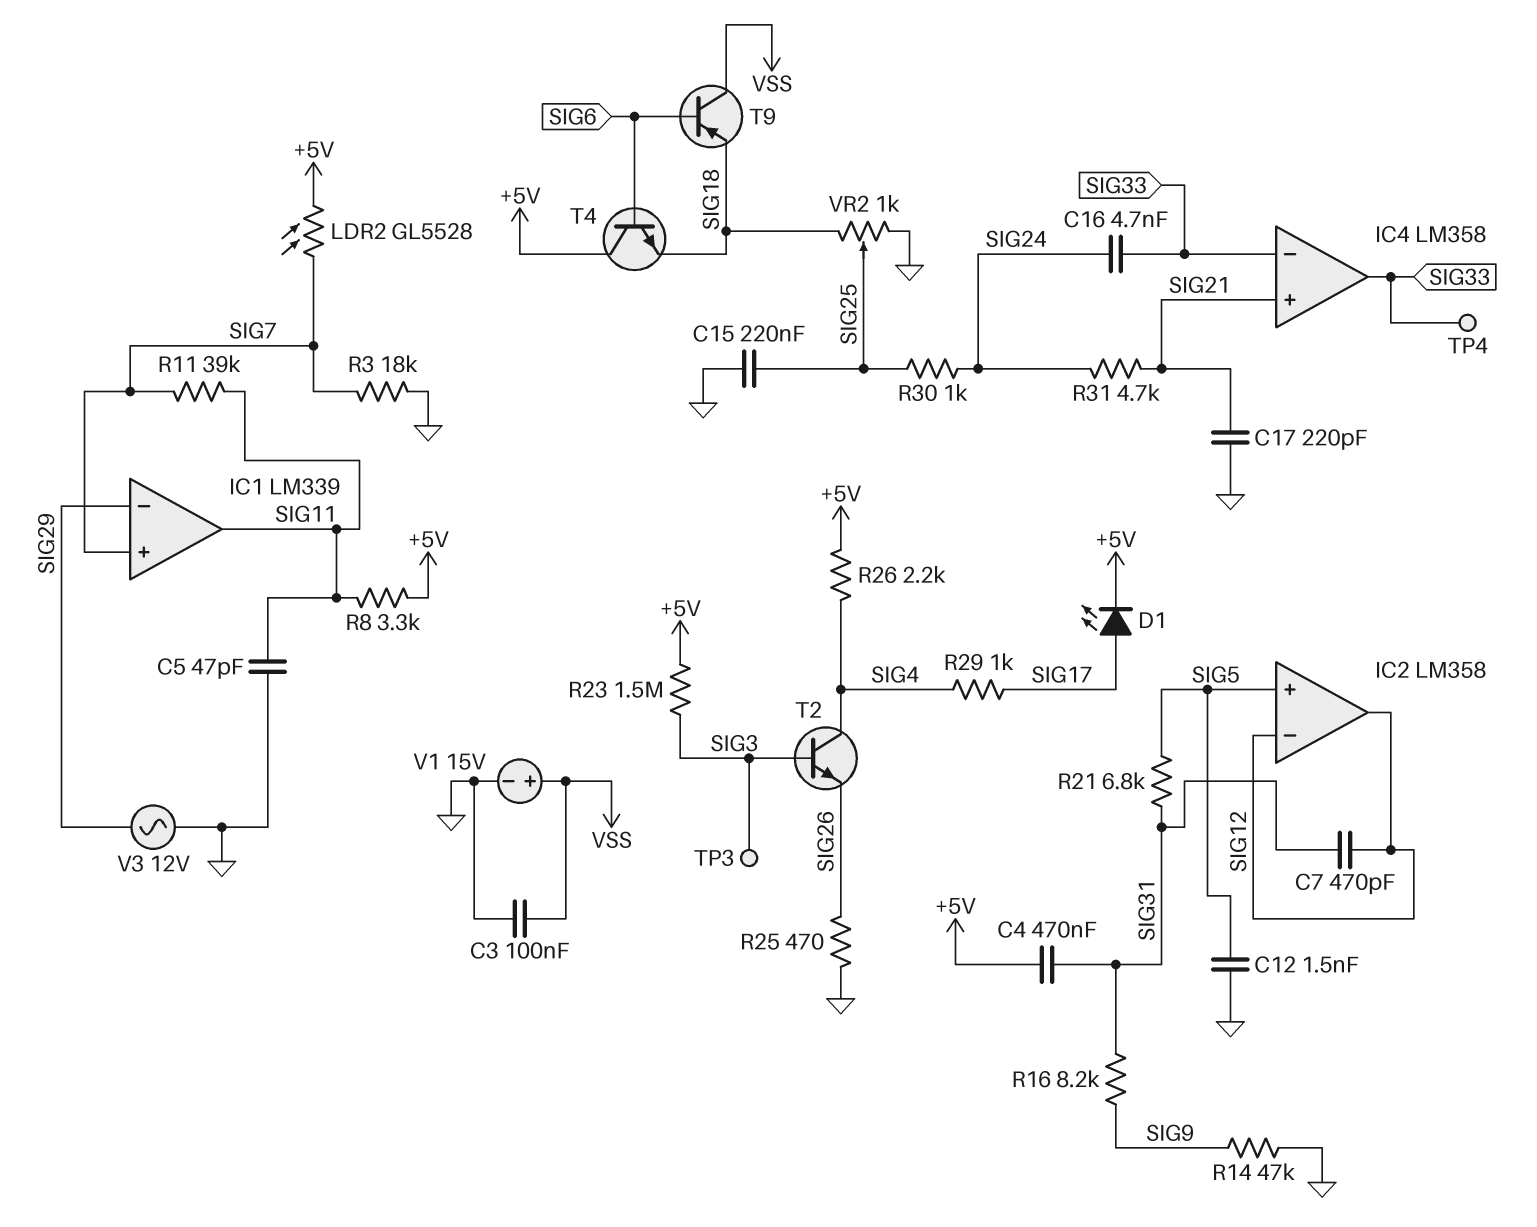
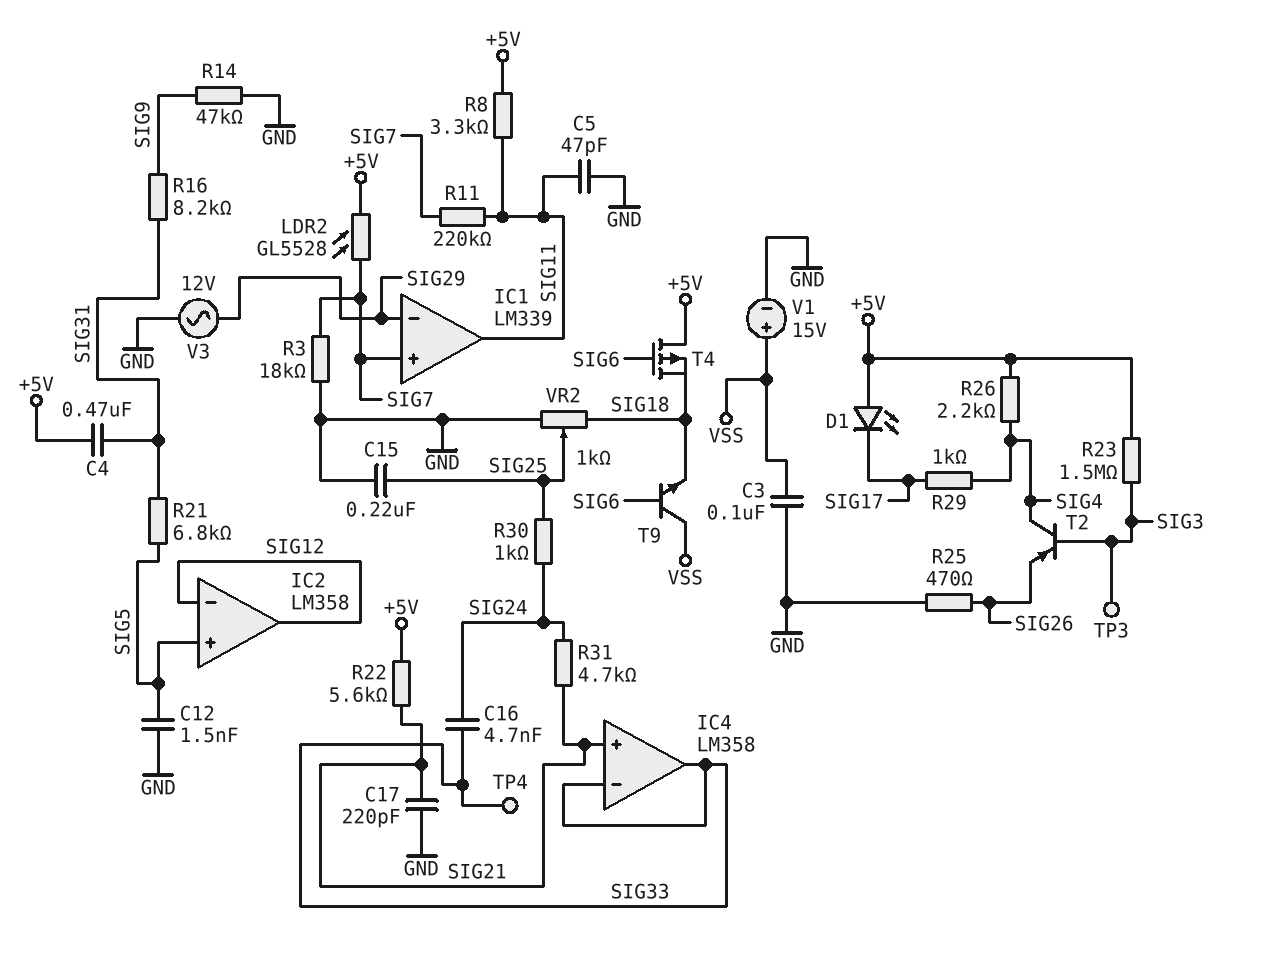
C7: 470pF (SIG12, SIG31) -> none
D1: LED (A SIG17, K +5V) -> LED (A +5V, K SIG17)
R11: 39k (SIG7, SIG11) -> 220k (SIG7, SIG11)
R22: none -> 5.6k (+5V, SIG21)
T2: NPN (B SIG3, C SIG4, E SIG26) -> PNP (B SIG3, C SIG4, E SIG26)
T4: NPN (B SIG6, C +5V, E SIG18) -> PMOS (G SIG6, D +5V, S SIG18)
T9: PNP (B SIG6, C VSS, E SIG18) -> NPN (B SIG6, C VSS, E SIG18)

